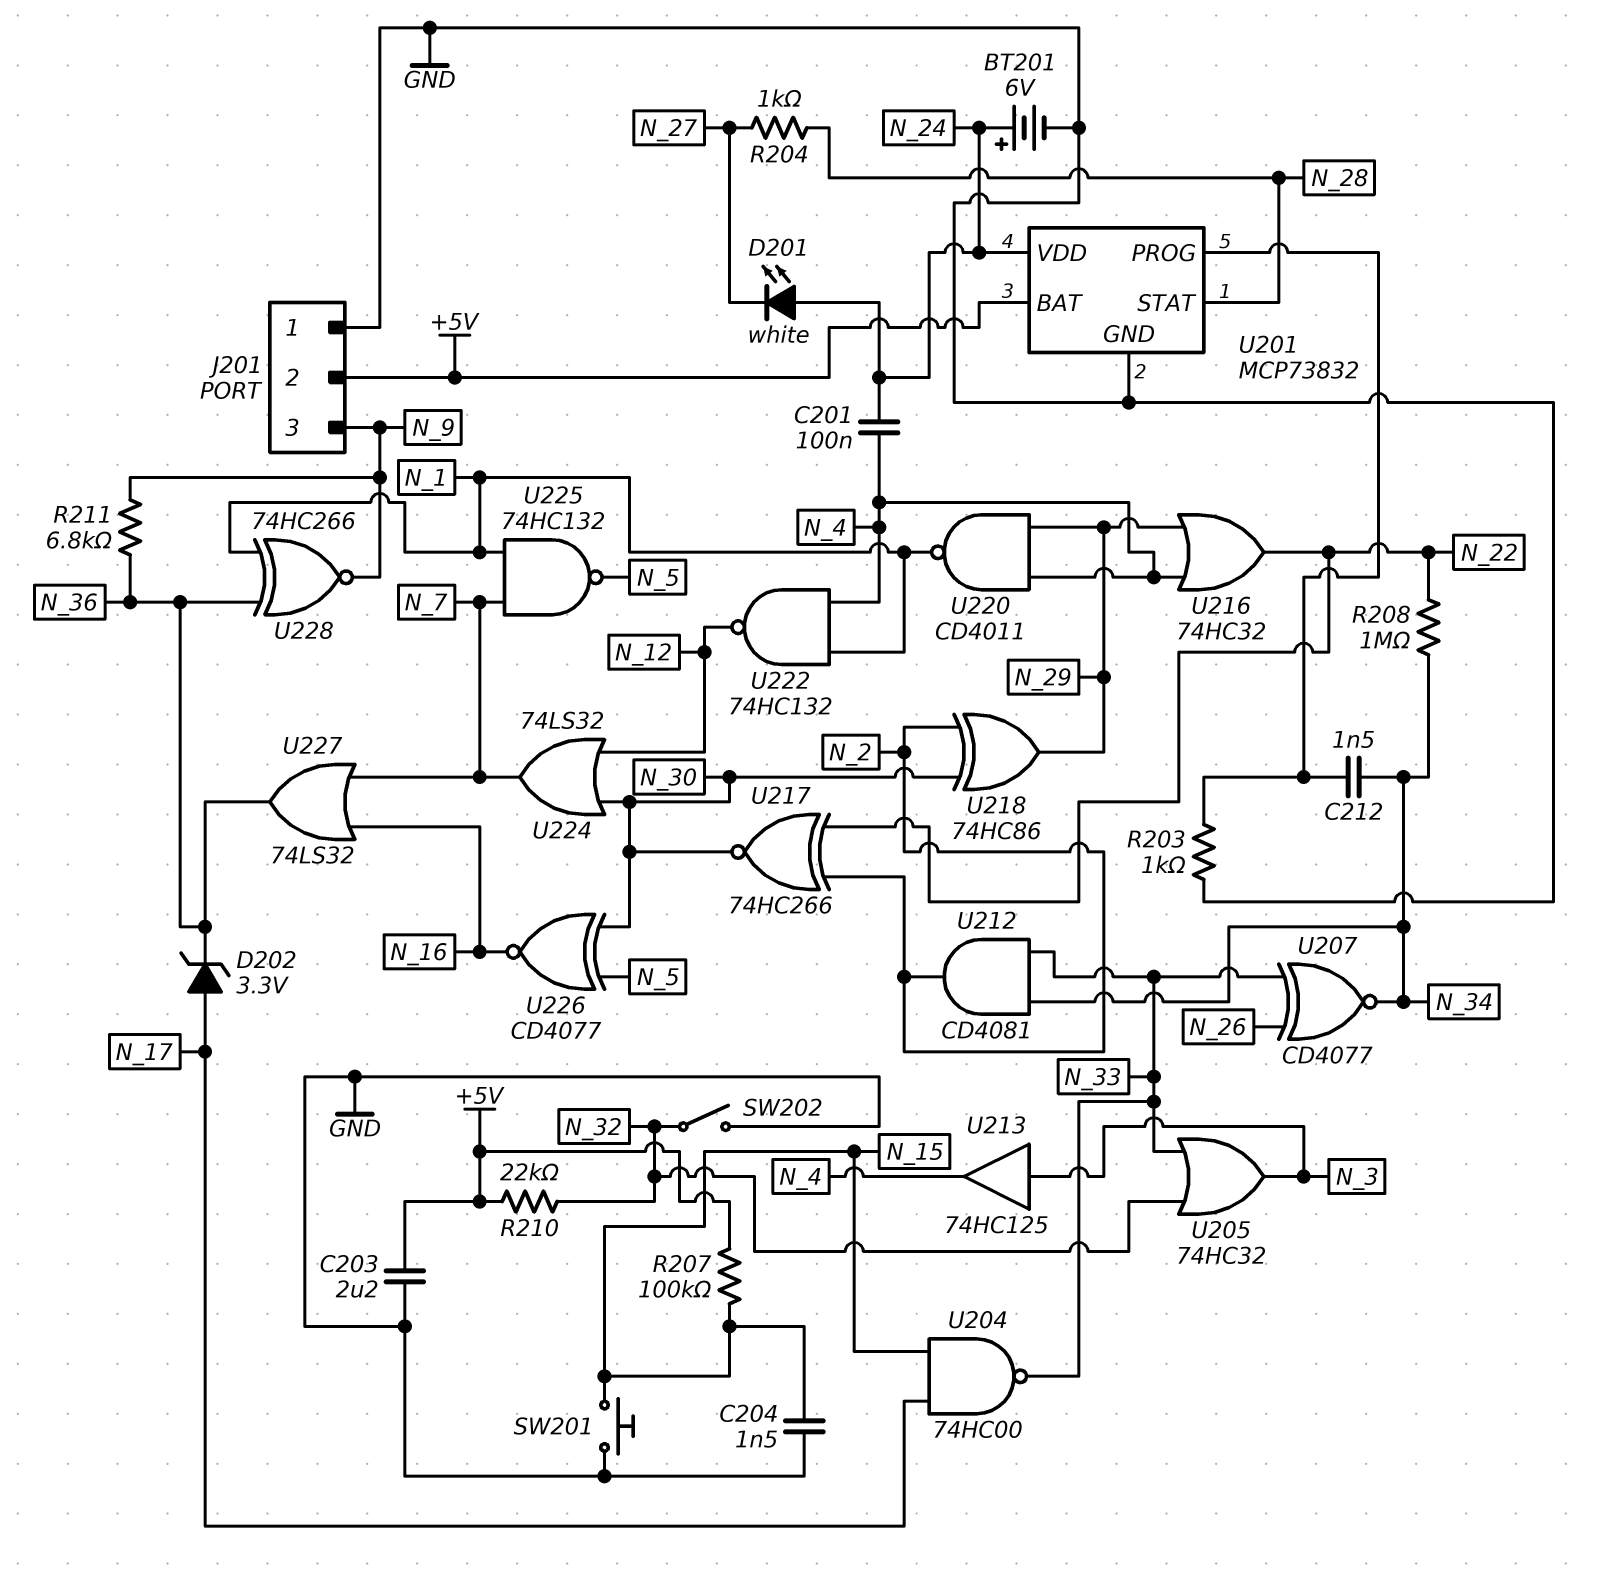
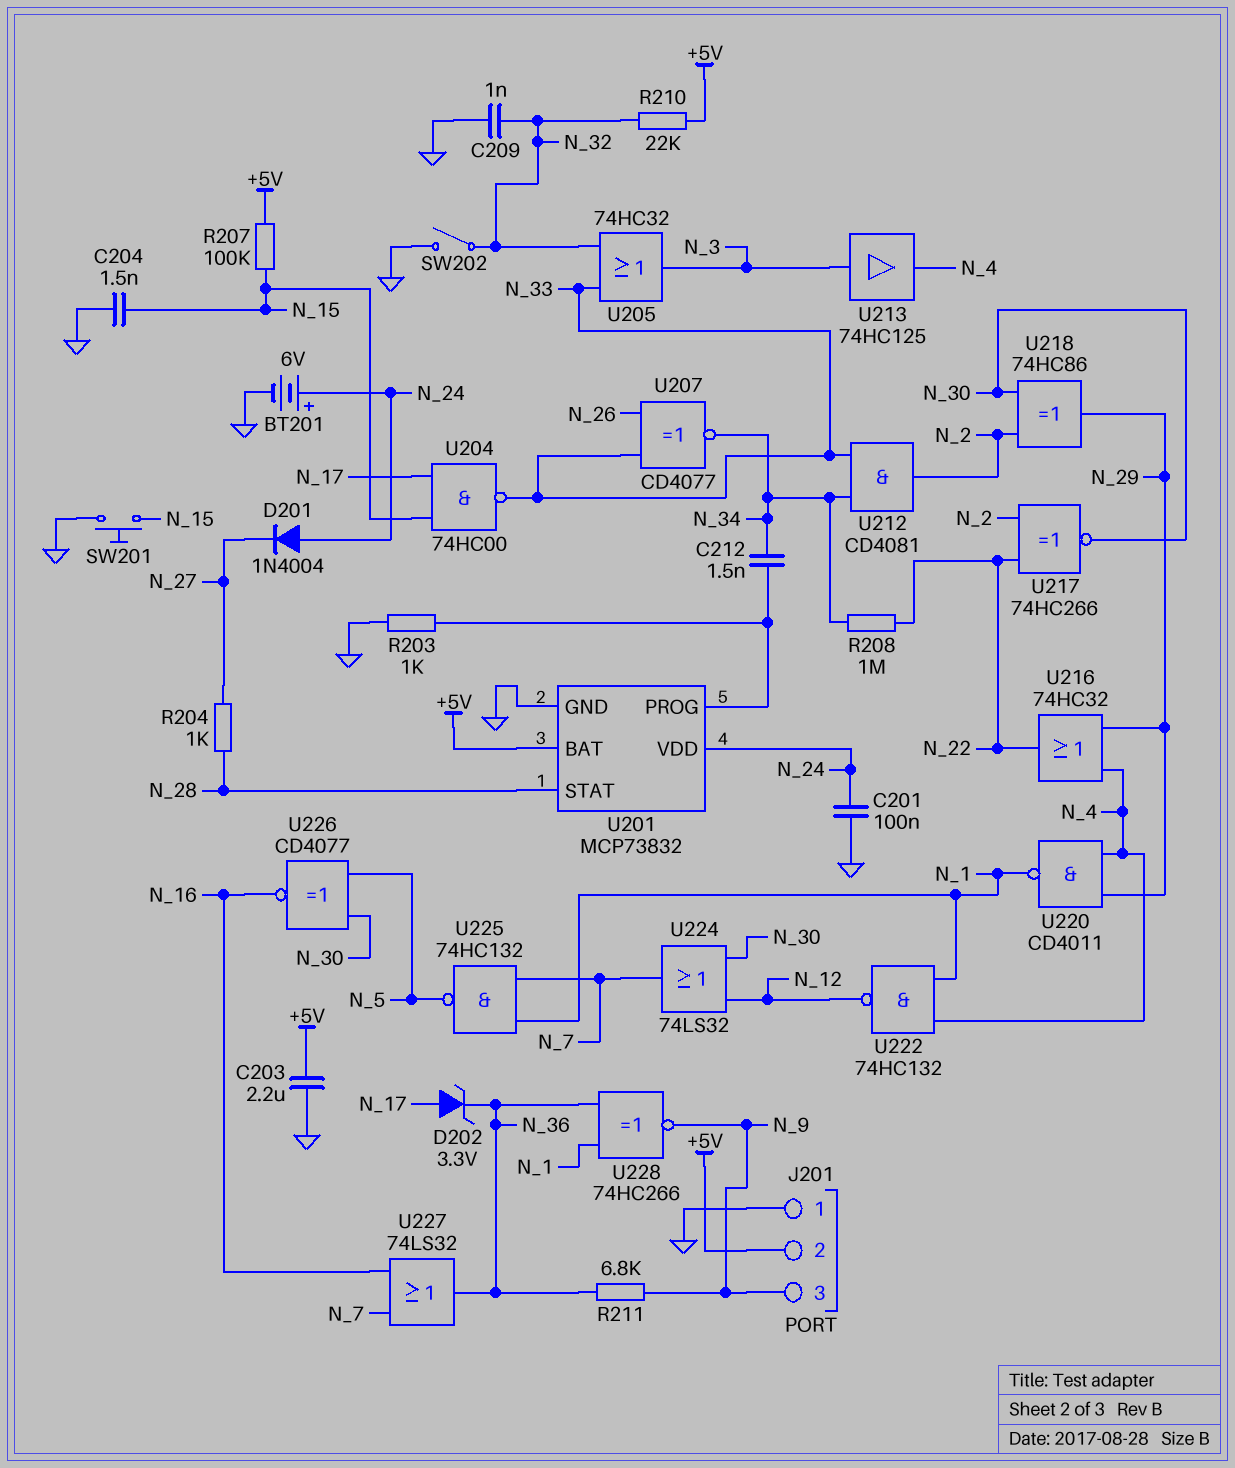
C201: 100nF (N_4, N_24) -> 100nF (GND, N_24)
C209: none -> 1nF (GND, N_32)
D201: LED white (A N_24, K N_27) -> diode 1N4004 (A N_24, K N_27)

